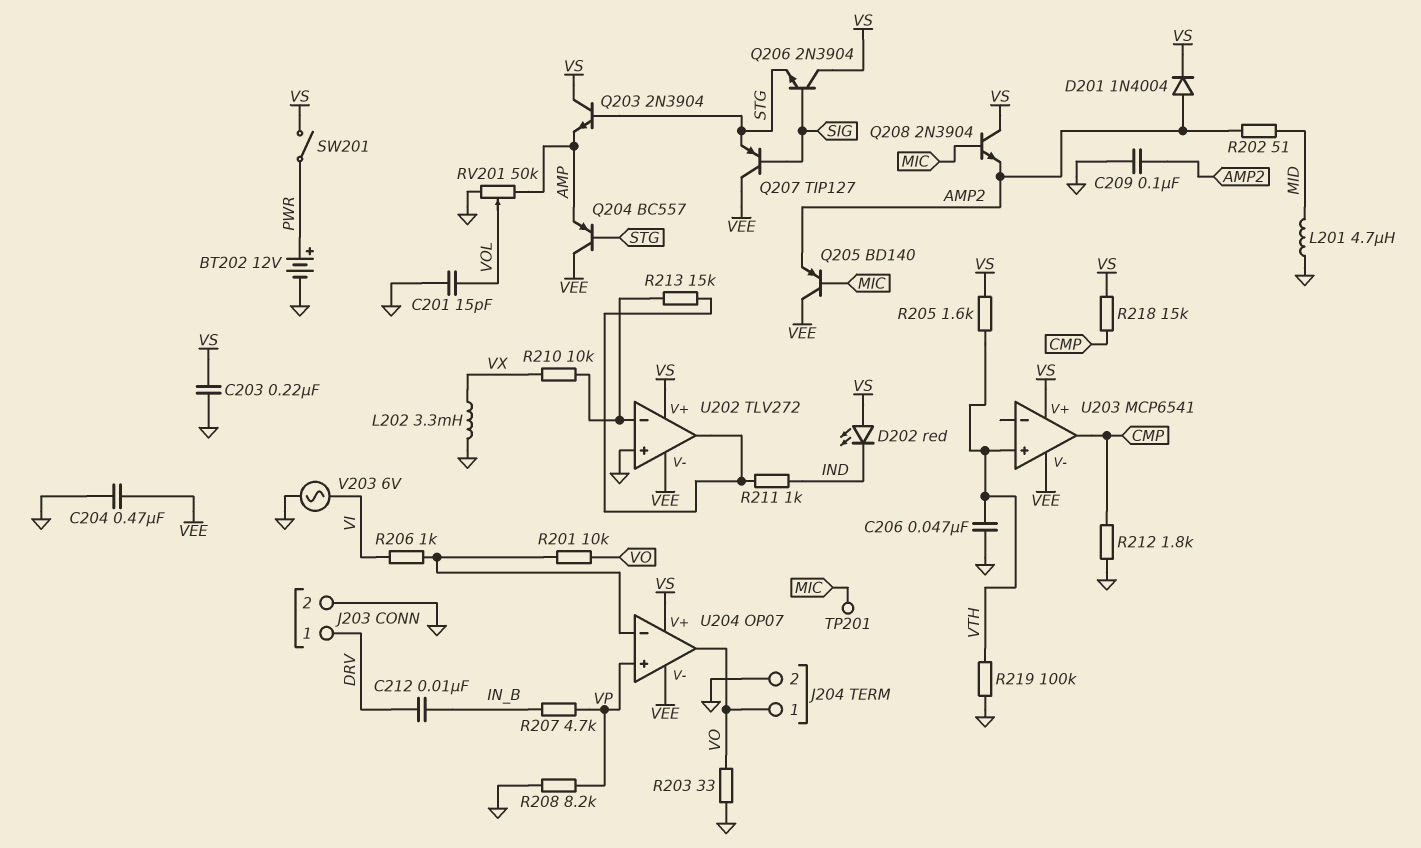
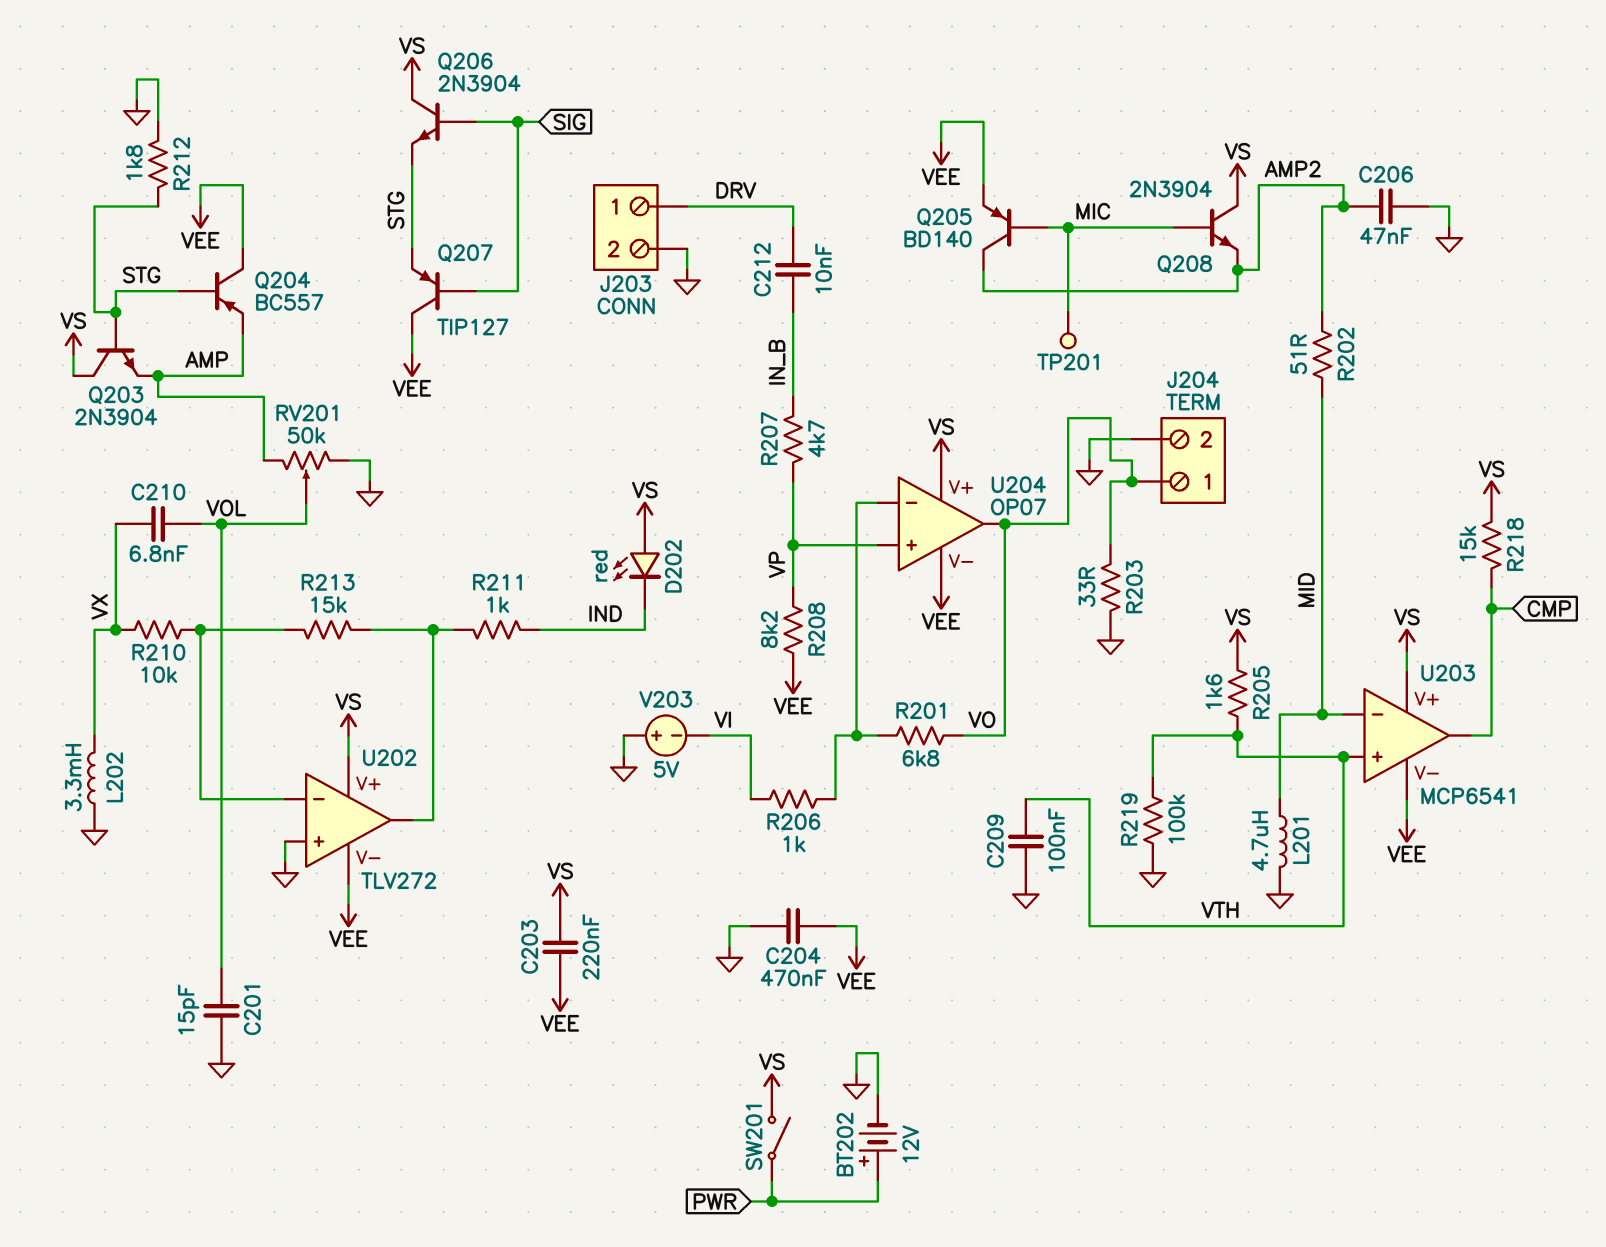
C203: 220nF (GND, VS) -> 220nF (VEE, VS)
C206: 47nF (GND, VTH) -> 47nF (AMP2, GND)
C209: 100nF (AMP2, GND) -> 100nF (GND, VTH)
C210: none -> 6.8nF (VOL, VX)
D201: diode 1N4004 (A AMP2, K VS) -> none
Q205: PNP BD140 (B MIC, C VEE, E AMP2) -> PNP BD140 (B MIC, C AMP2, E VEE)
R201: 10k (U204/in-, VO) -> 6.8k (U204/in-, VO)
R208: 8.2k (GND, VP) -> 8.2k (VEE, VP)
R212: 1.8k (CMP, GND) -> 1.8k (GND, STG)
U203 pin in-: none -> MID
V203: AC 6V (GND, VI) -> 5V (plus GND, minus VI)

